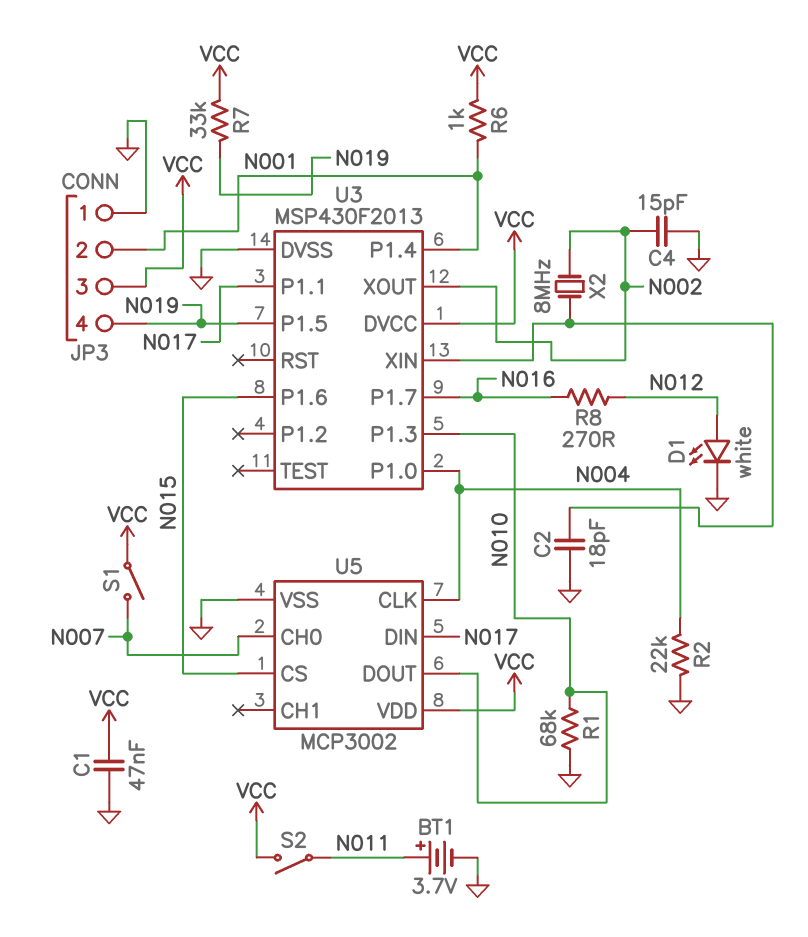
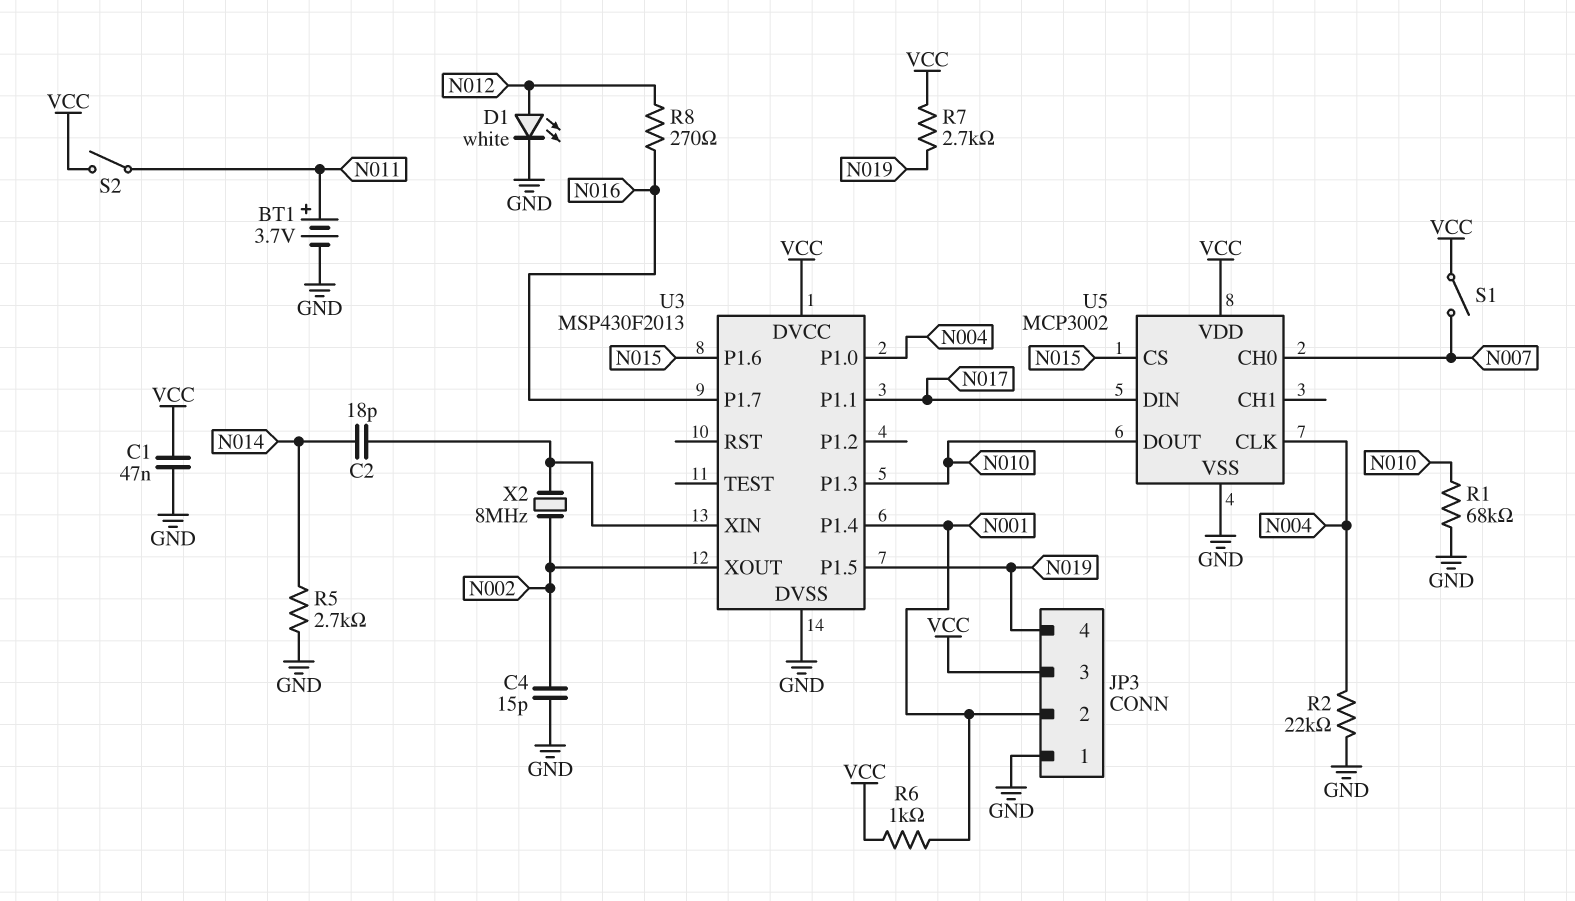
C2: 18pF (GND, U3/XIN) -> 18pF (N014, U3/XIN)
R5: none -> 2.7k (GND, N014)
R7: 33k (N019, VCC) -> 2.7k (N019, VCC)

